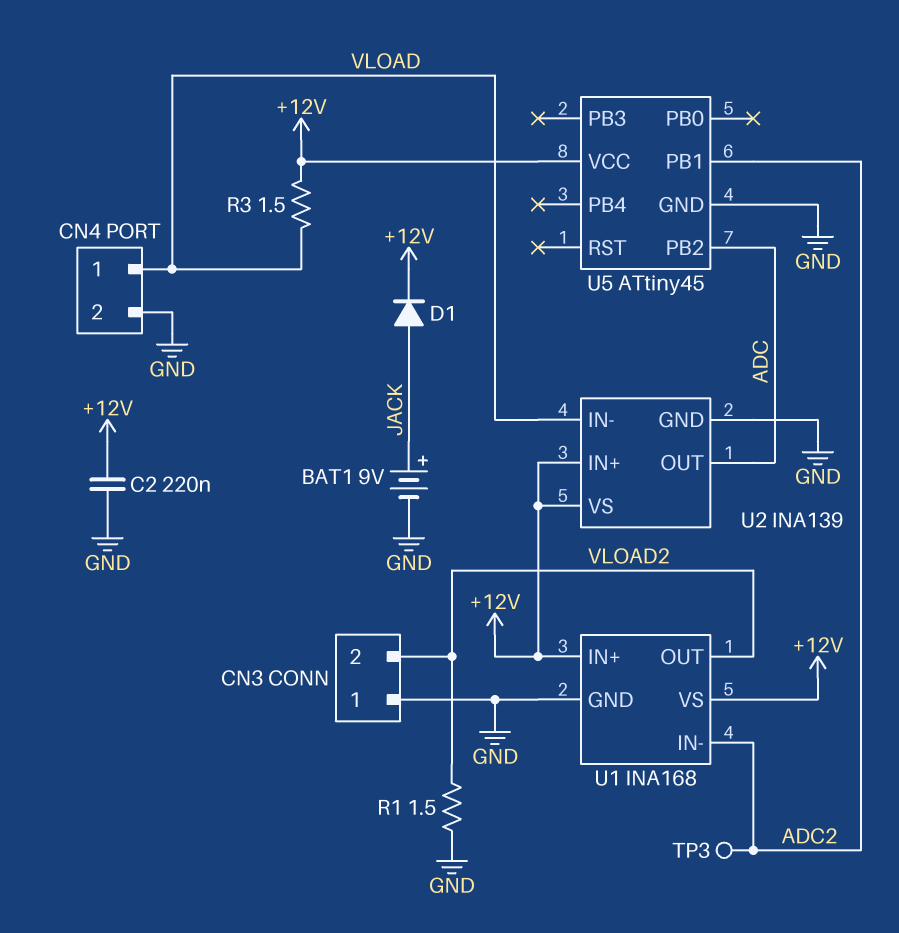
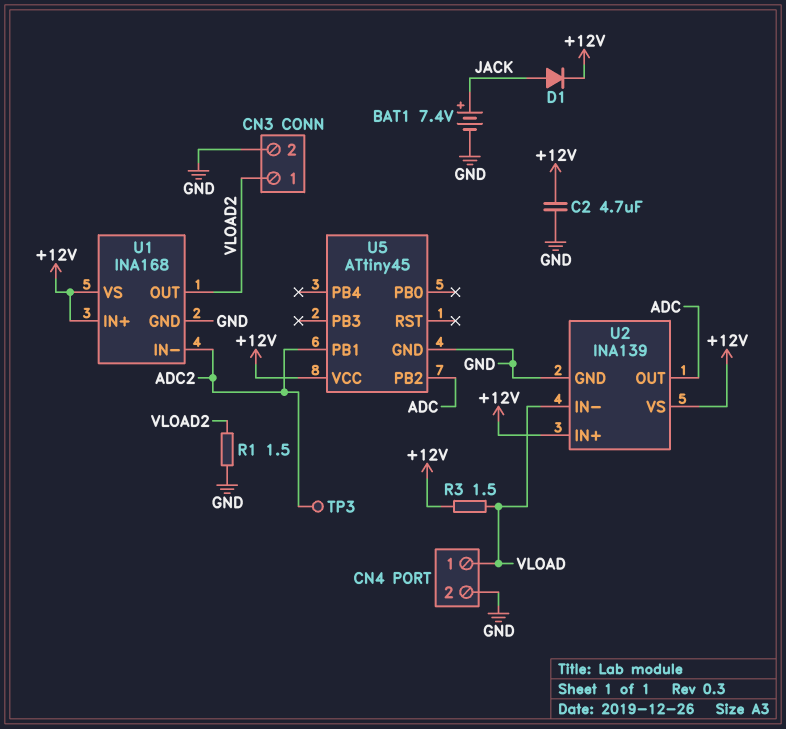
BAT1: 9V (plus JACK, minus GND) -> 7.4V (plus JACK, minus GND)
C2: 220nF (+12V, GND) -> 4.7uF (+12V, GND)
CN3 pin 1: GND -> VLOAD2
CN3 pin 2: VLOAD2 -> GND

